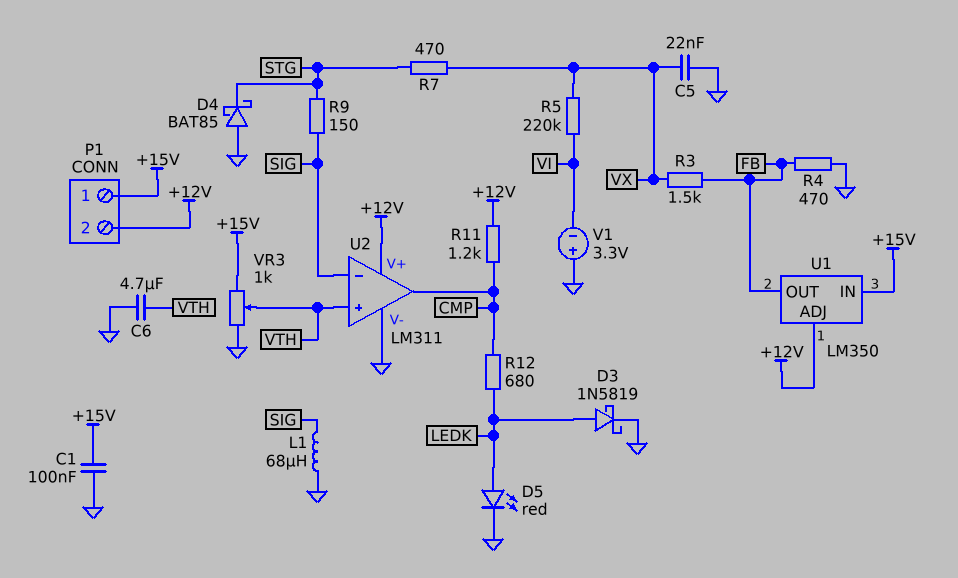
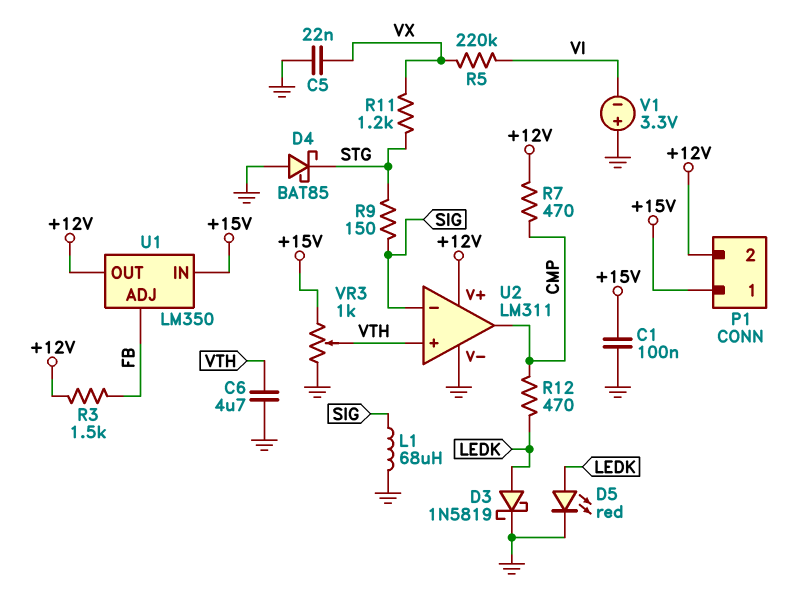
R3: 1.5k (FB, VX) -> 1.5k (+12V, FB)
R4: 470 (FB, GND) -> none
R7: 470 (STG, VX) -> 470 (+12V, CMP)
R11: 1.2k (+12V, CMP) -> 1.2k (STG, VX)
R12: 680 (CMP, LEDK) -> 470 (CMP, LEDK)
U1 pin ADJ: +12V -> FB
U1 pin OUT: FB -> +12V

